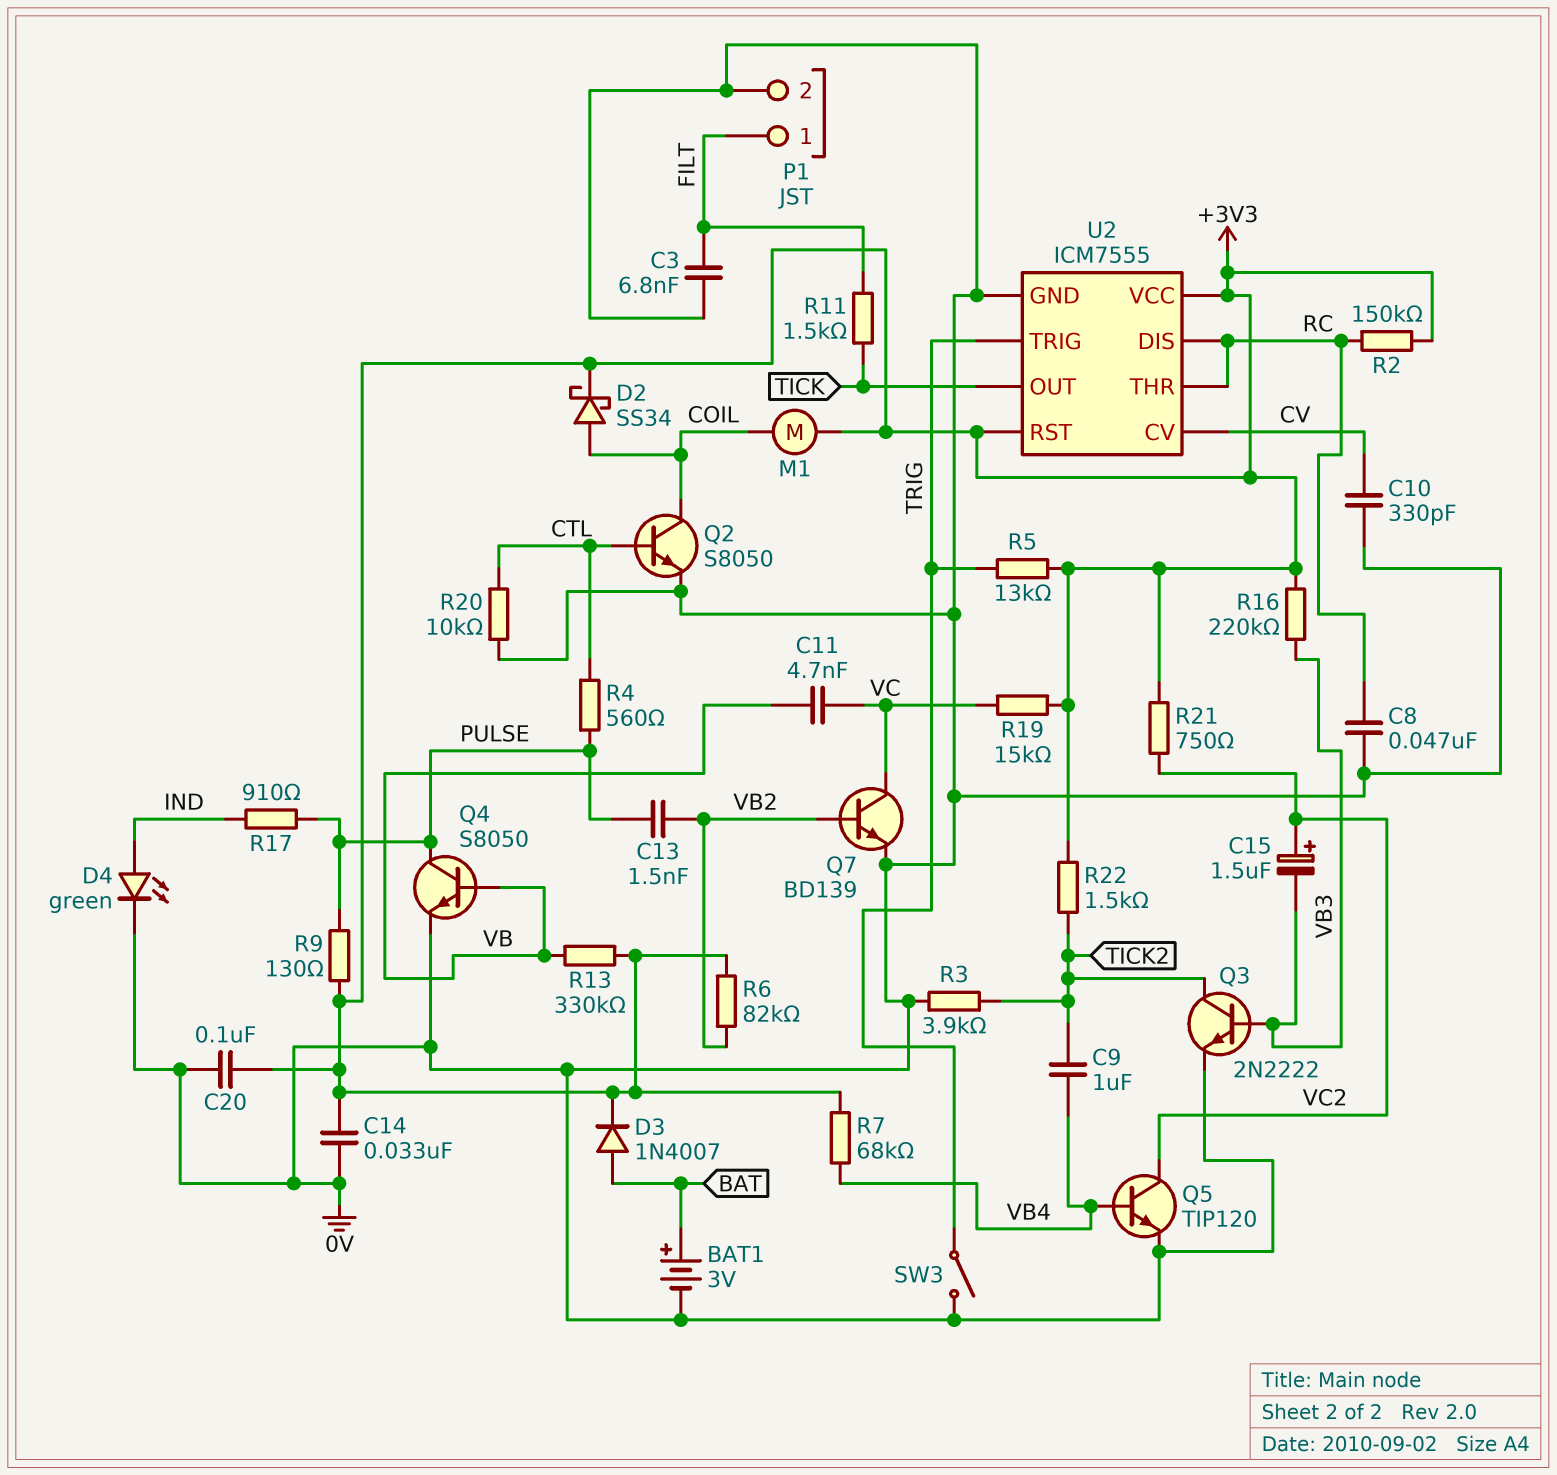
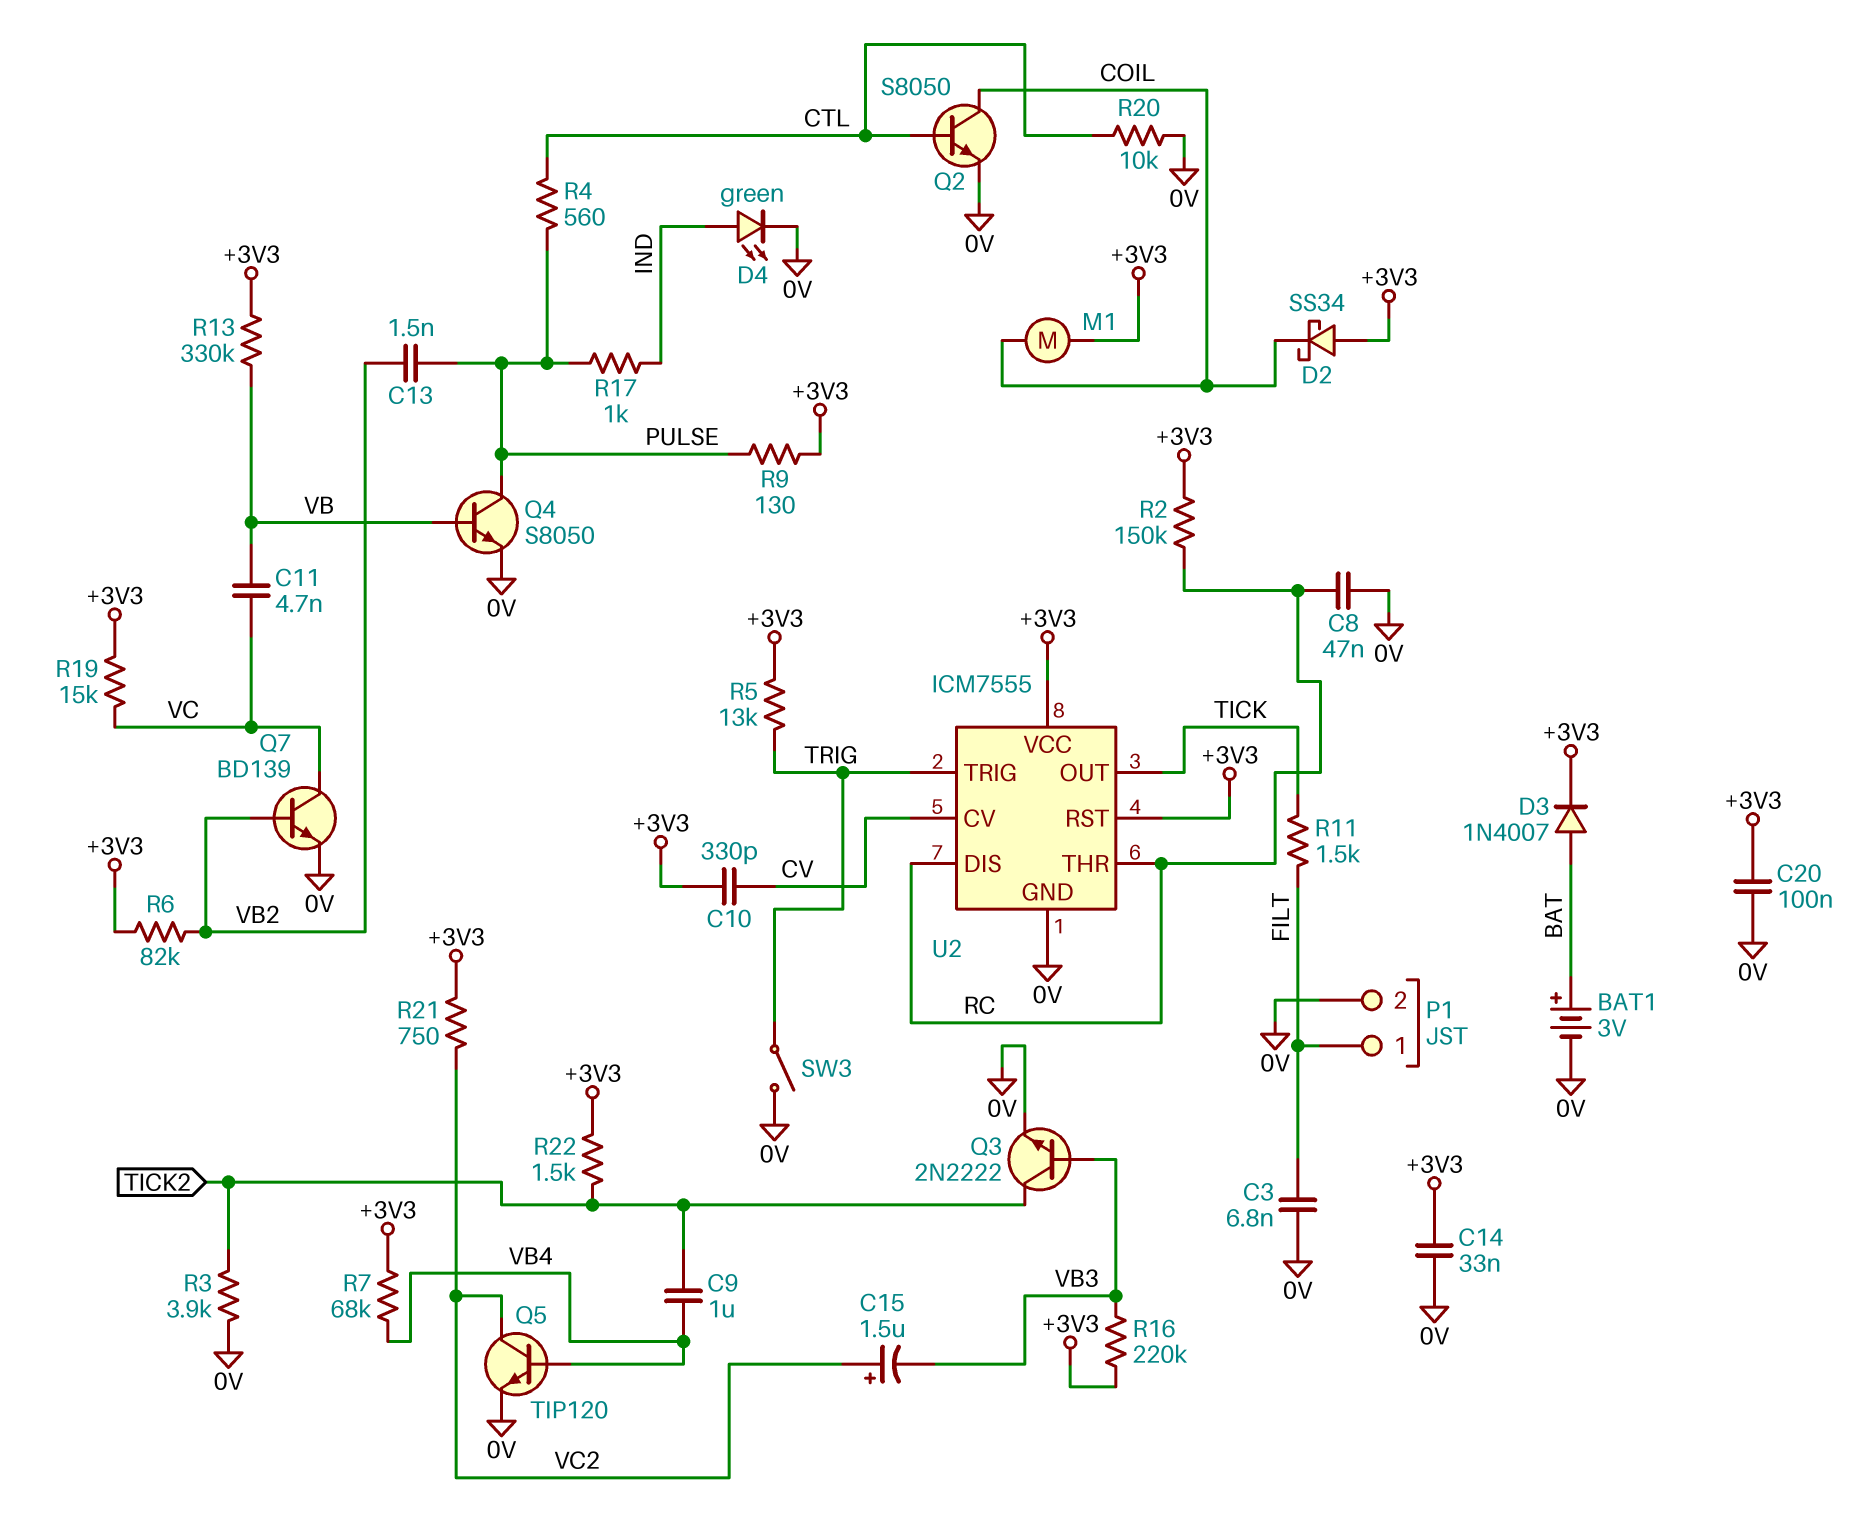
C10: 330pF (0V, CV) -> 330pF (+3V3, CV)
D2: schottky SS34 (A COIL, K +3V3) -> schottky SS34 (A +3V3, K COIL)
R17: 910 (IND, PULSE) -> 1k (IND, PULSE)

